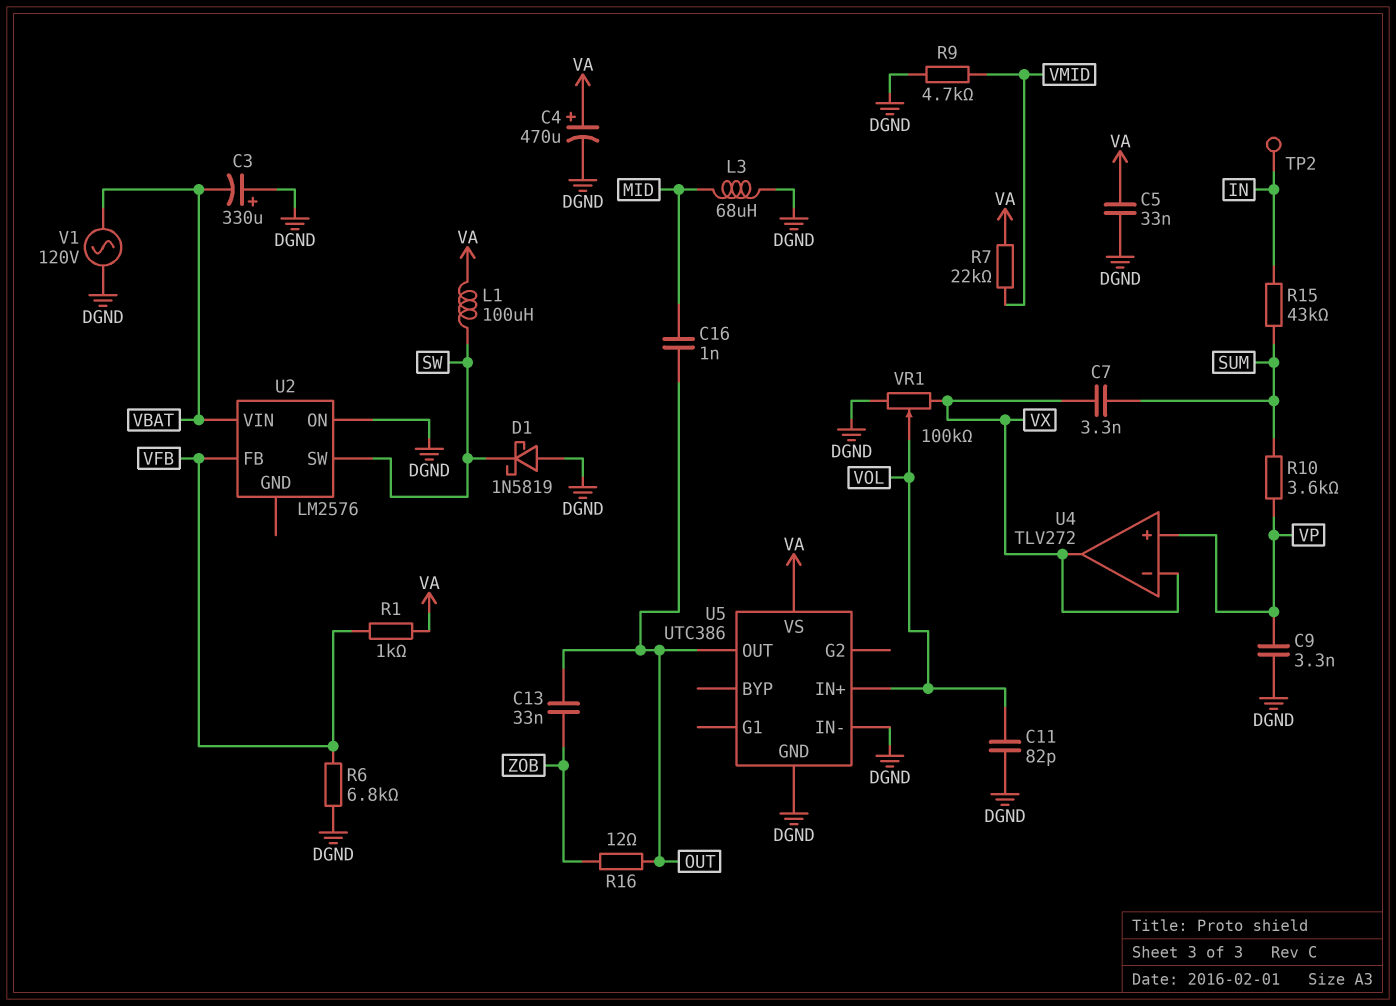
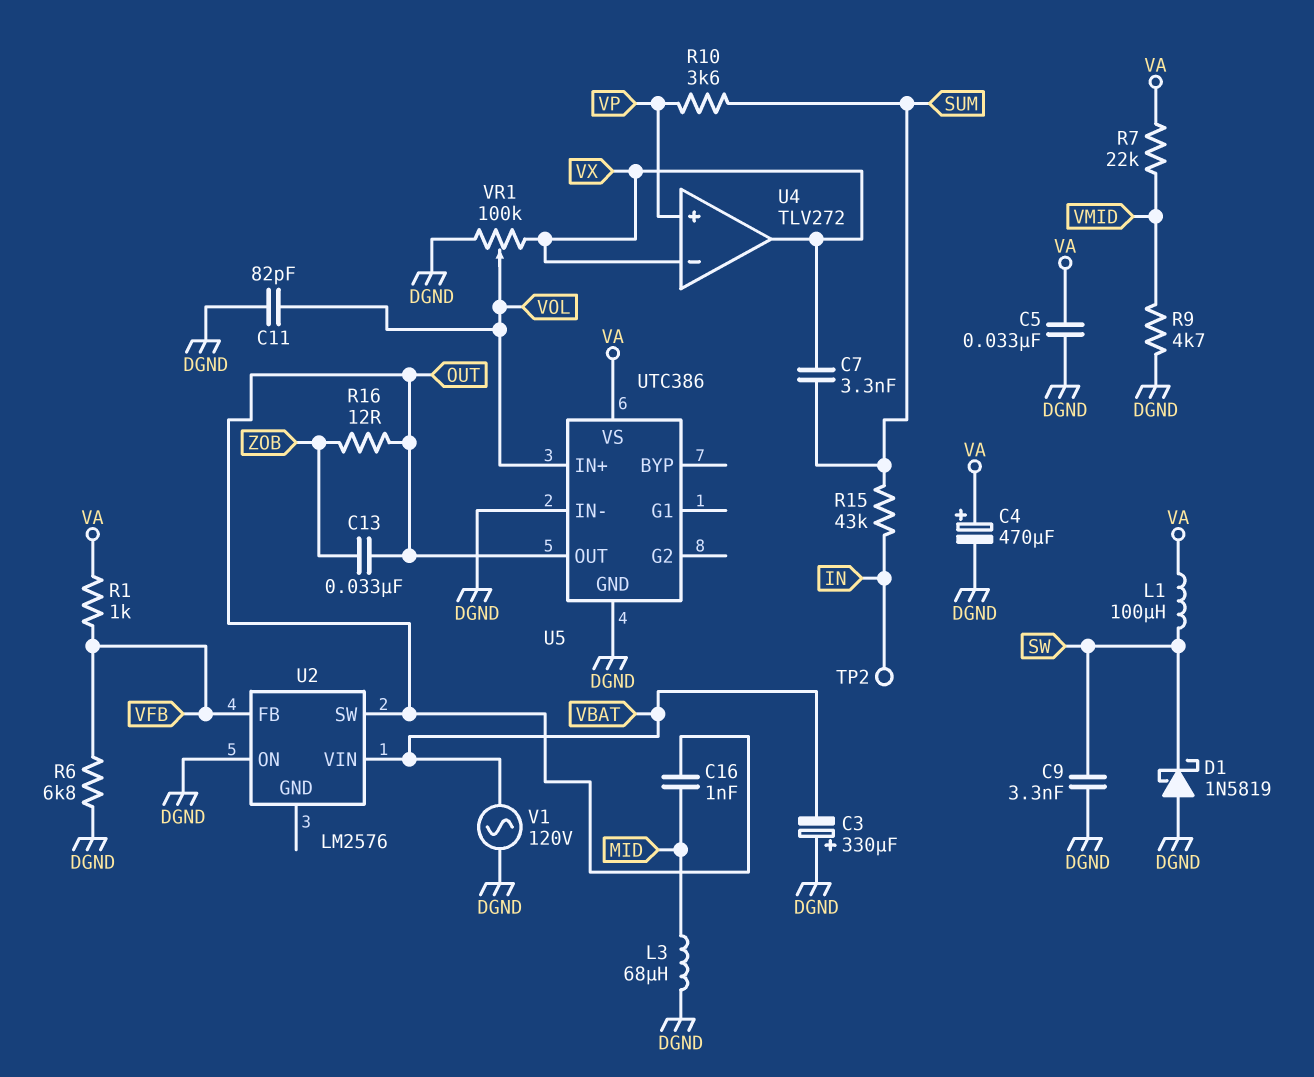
C9: 3.3nF (DGND, VP) -> 3.3nF (DGND, SW)
U2 pin SW: SW -> OUT

